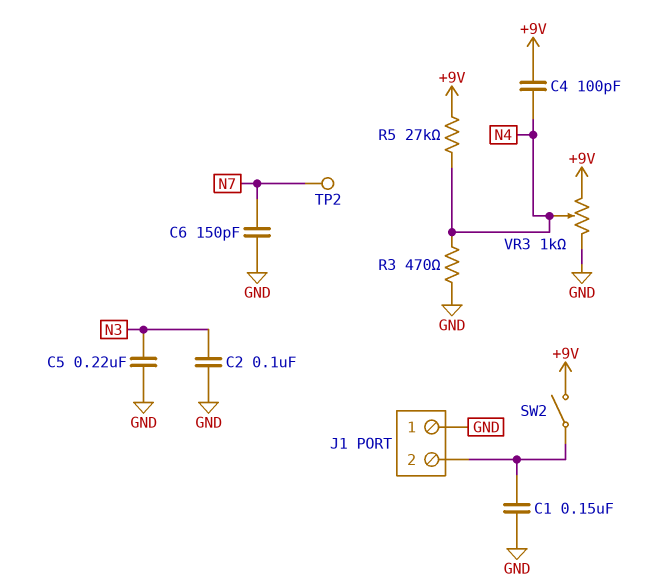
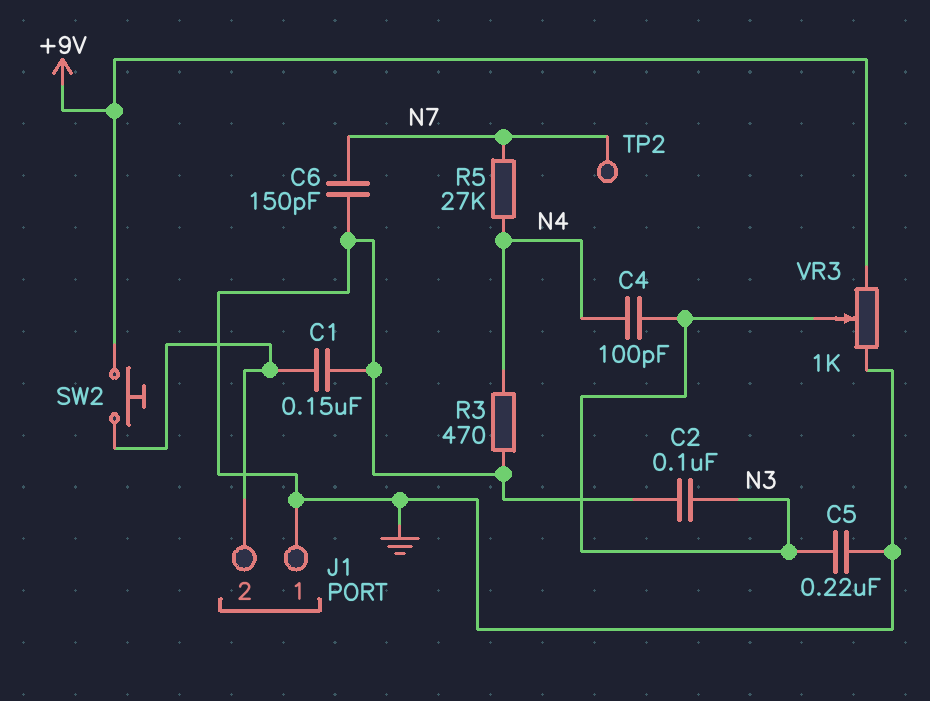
C4: 100pF (+9V, N4) -> 100pF (N3, N4)
R5: 27k (+9V, N4) -> 27k (N4, N7)
SW2: switch (+9V, J1/2) -> button (+9V, J1/2)
VR3: 1k (+9V, GND, wiper N4) -> 1k (+9V, GND, wiper N3)

